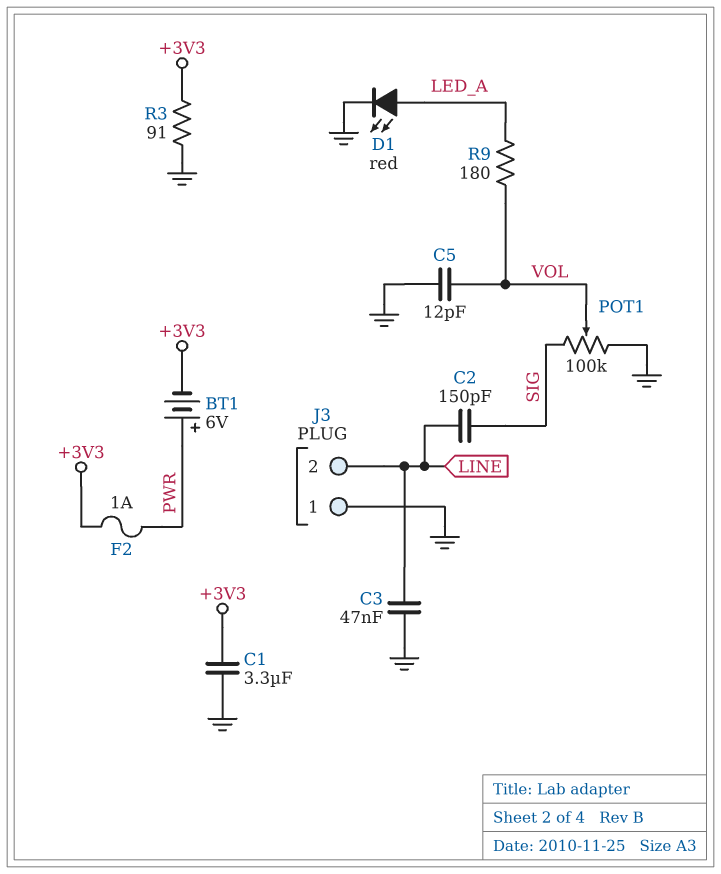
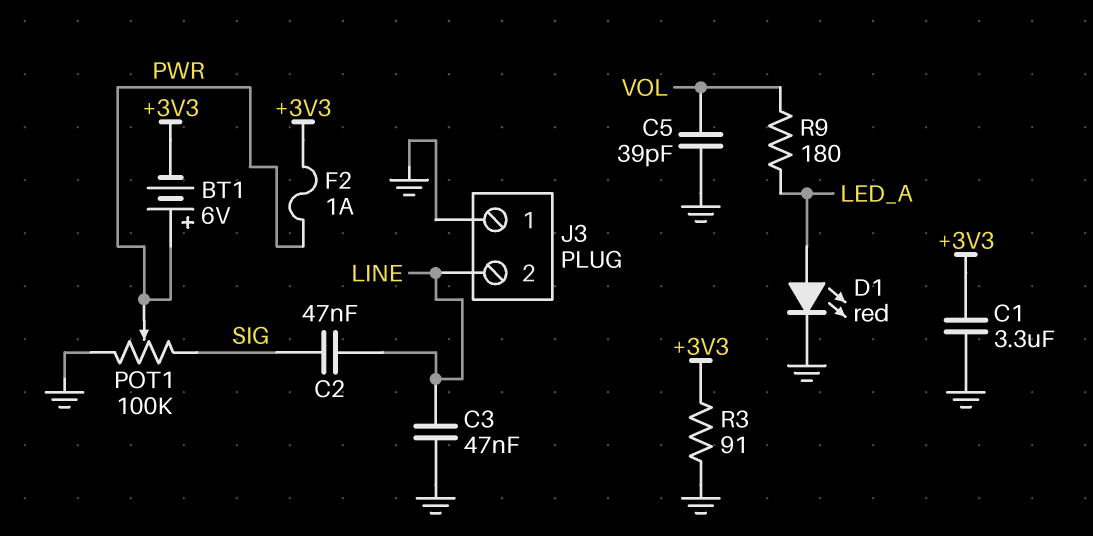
C2: 150pF (LINE, SIG) -> 47nF (LINE, SIG)
C5: 12pF (GND, VOL) -> 39pF (GND, VOL)
POT1: 100k (GND, SIG, wiper VOL) -> 100k (GND, SIG, wiper PWR)

